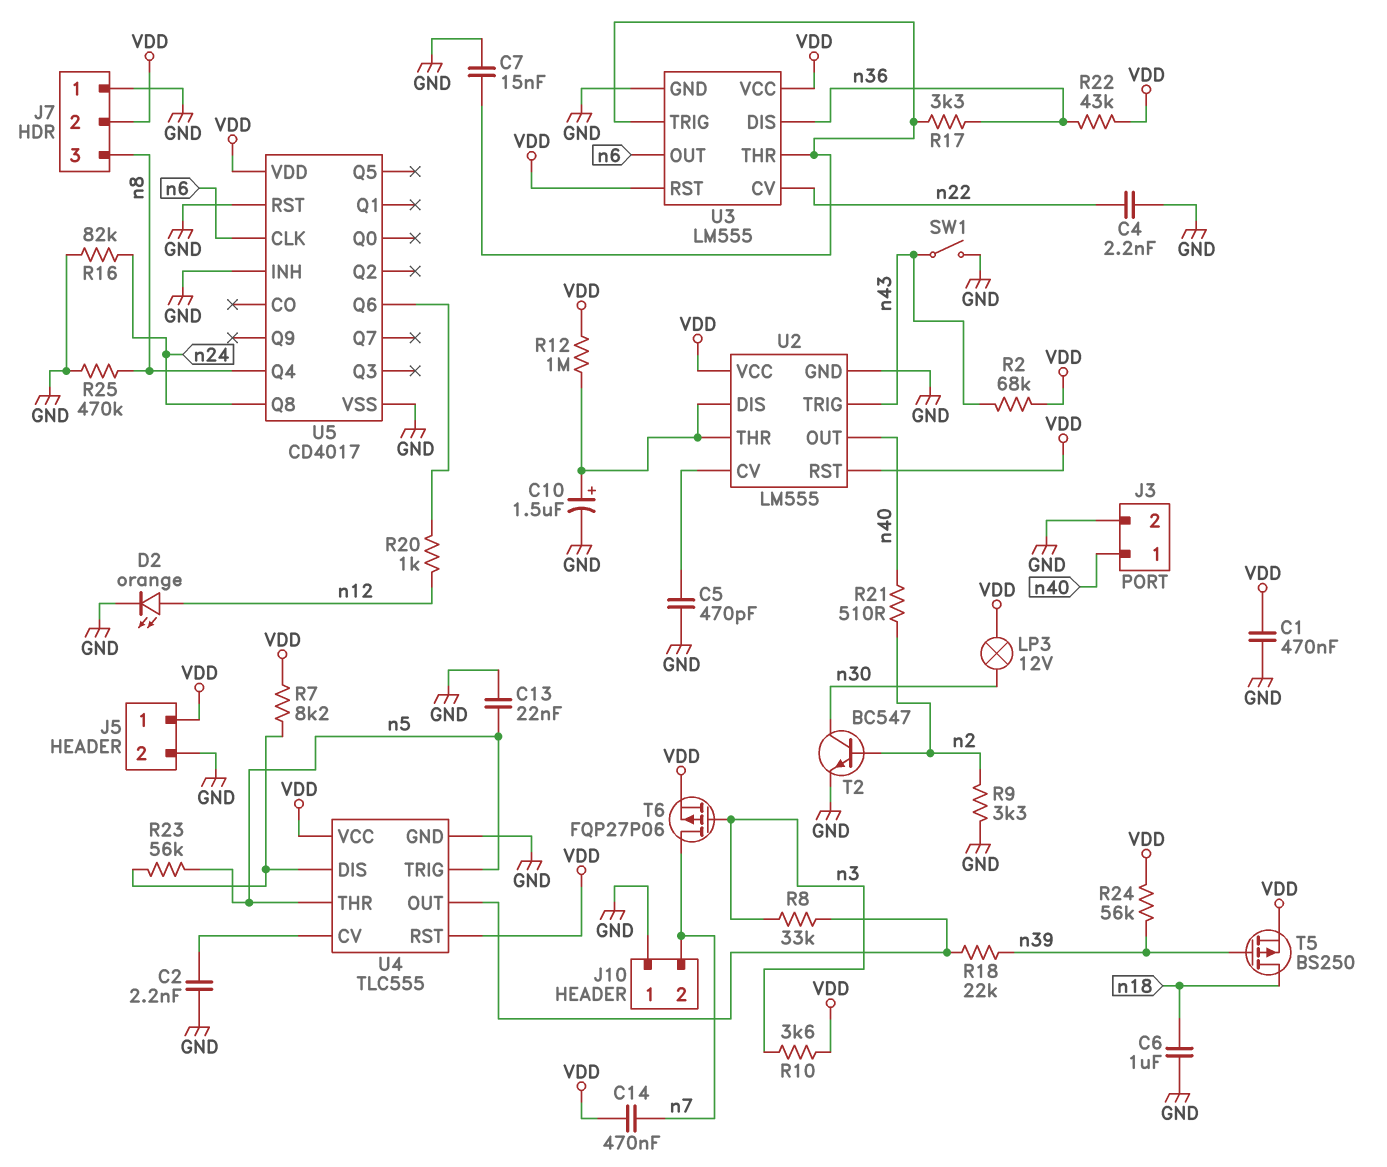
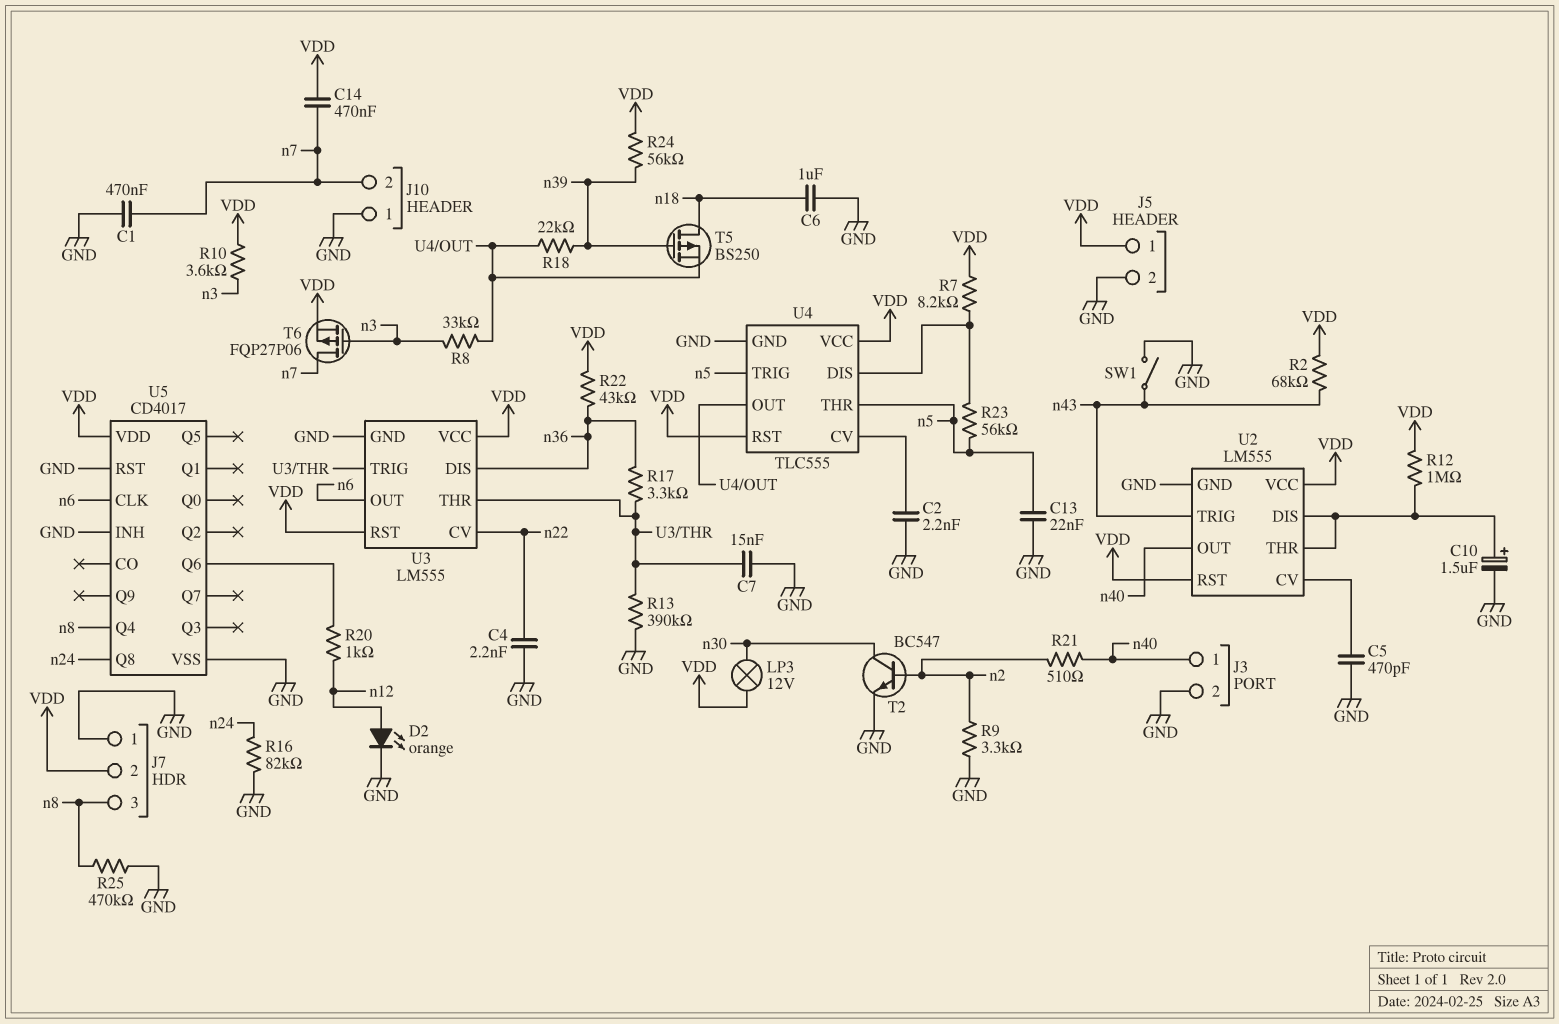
C1: 470nF (GND, VDD) -> 470nF (GND, n7)
R13: none -> 390k (GND, U3/THR)
T5: PMOS BS250 (G n39, D n18, S VDD) -> PMOS BS250 (G n39, D n18, S U4/OUT)

